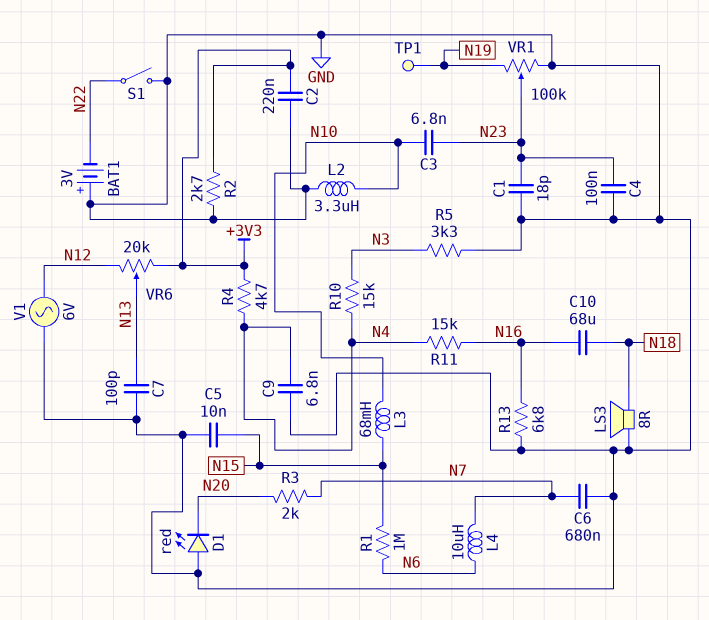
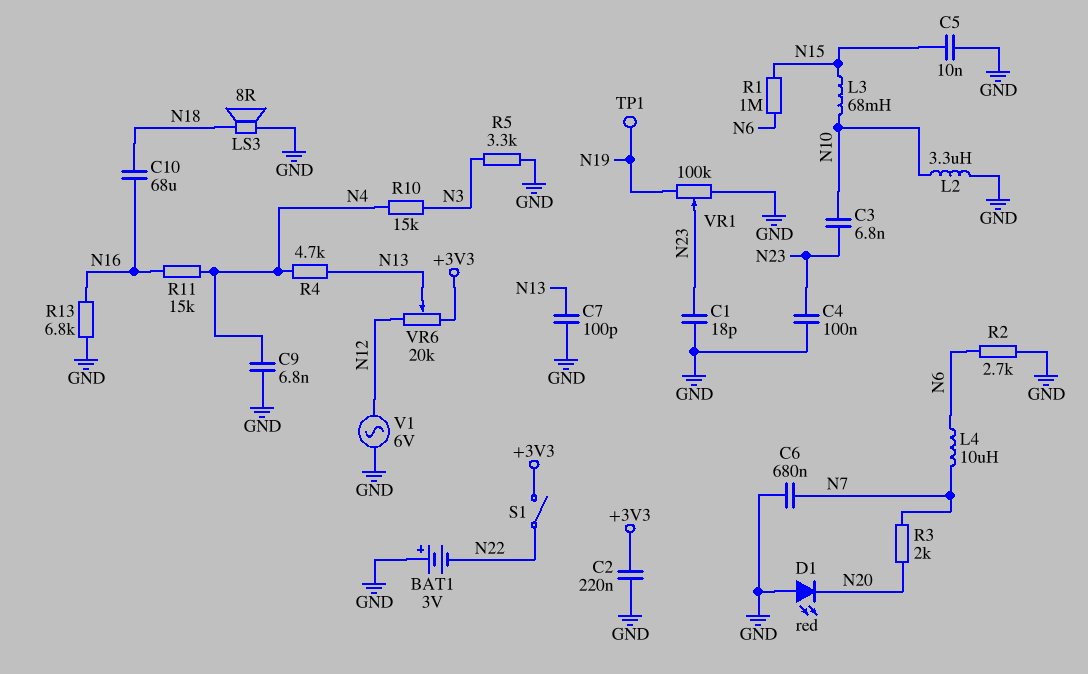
R2: 2.7k (+3V3, GND) -> 2.7k (GND, N6)
R4: 4.7k (+3V3, N4) -> 4.7k (N4, N13)
S1: switch (GND, N22) -> switch (+3V3, N22)

